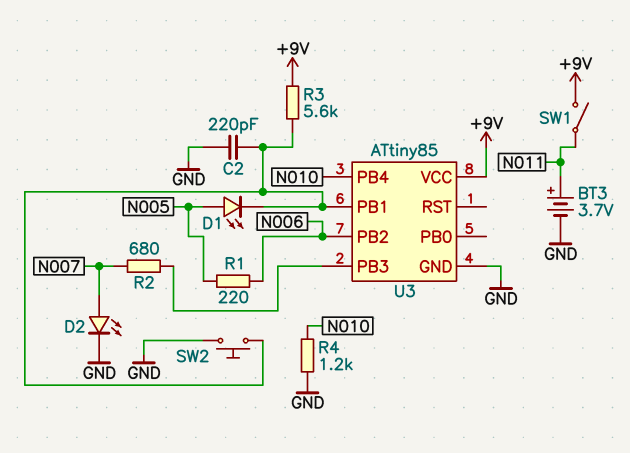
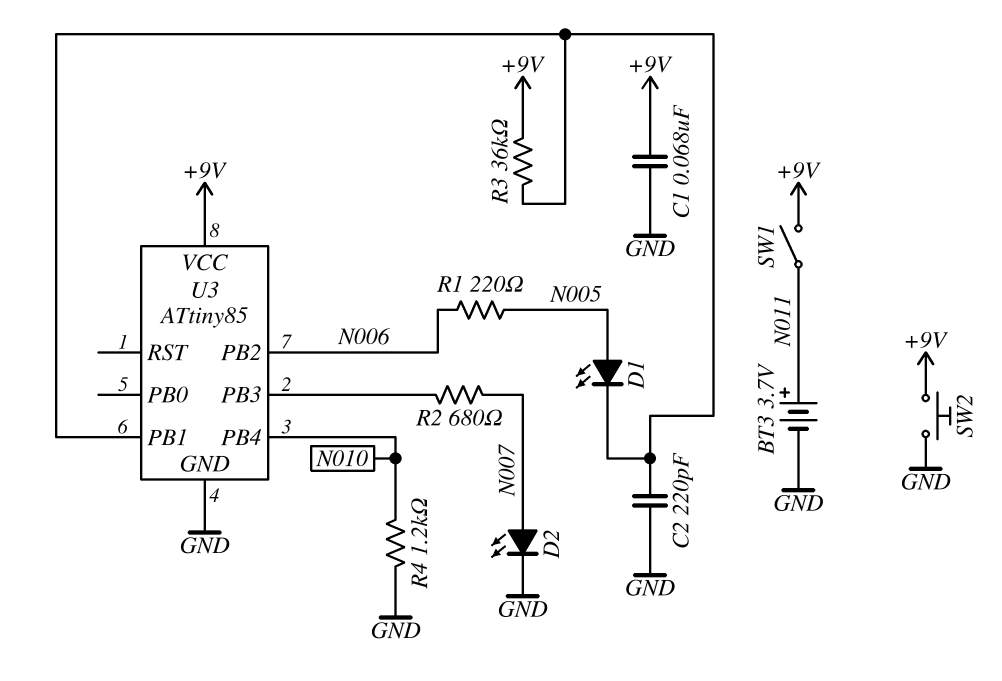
C1: none -> 68nF (+9V, GND)
R3: 5.6k (+9V, U3/PB1) -> 36k (+9V, U3/PB1)
SW2: button (GND, U3/PB1) -> button (+9V, GND)

